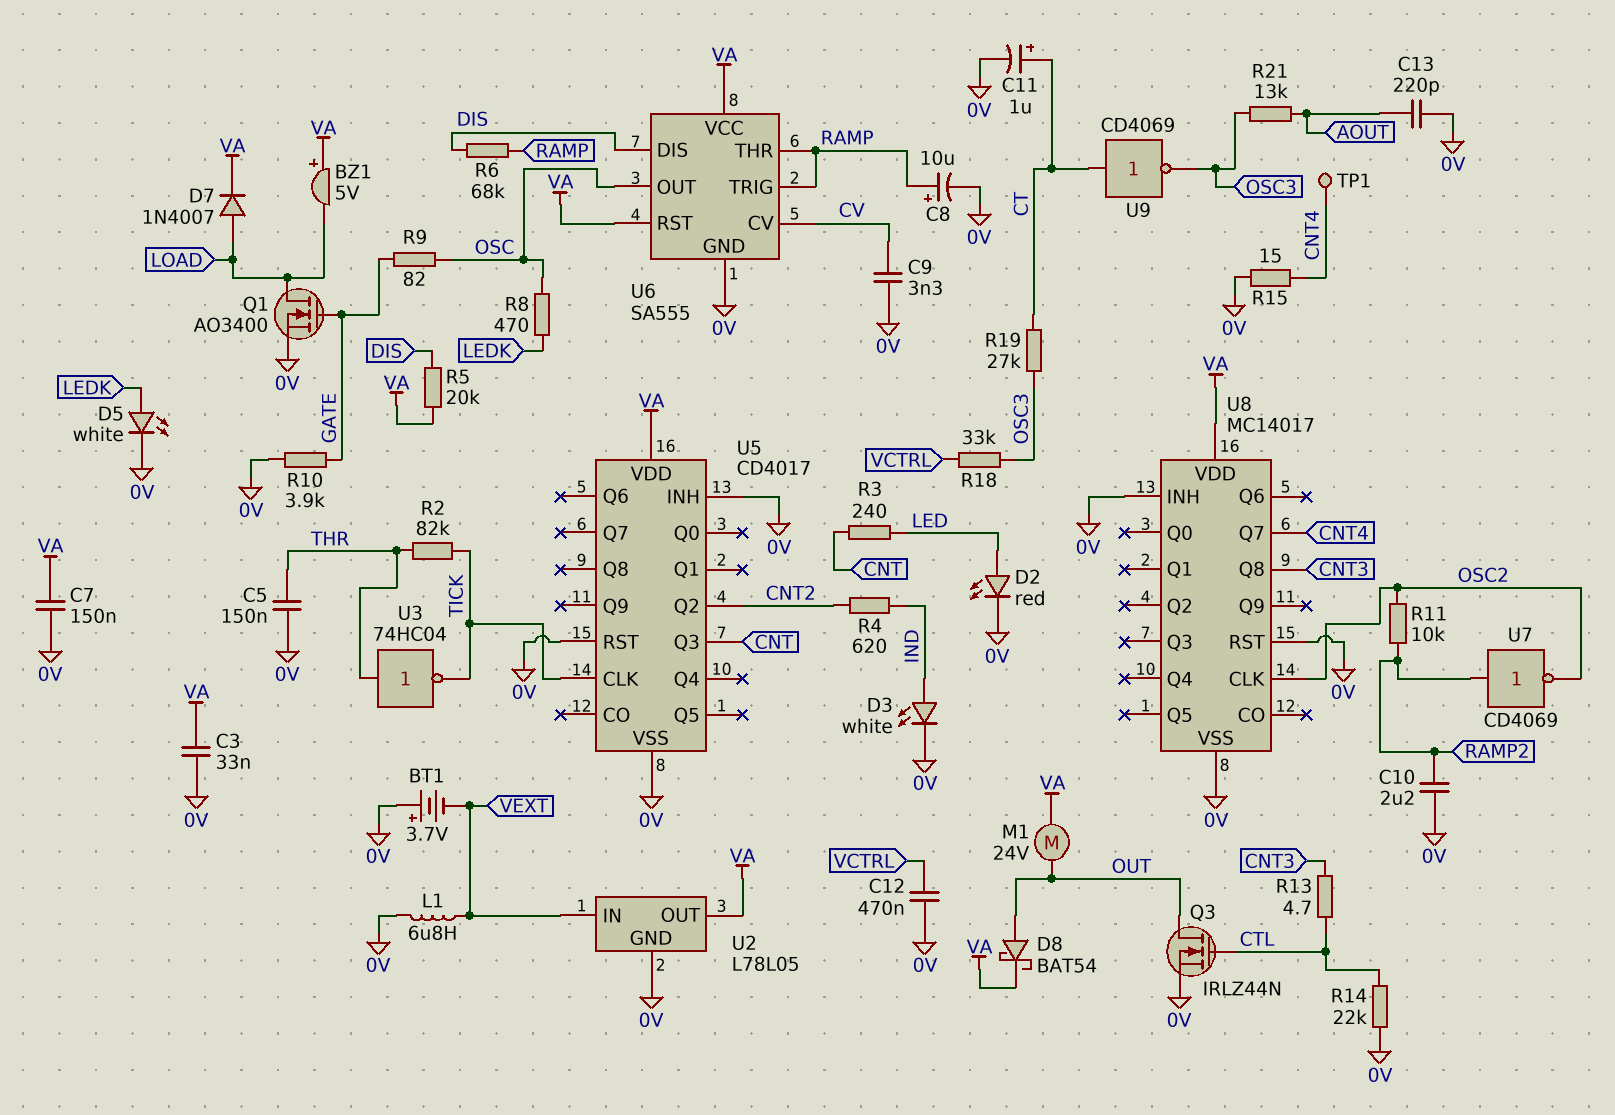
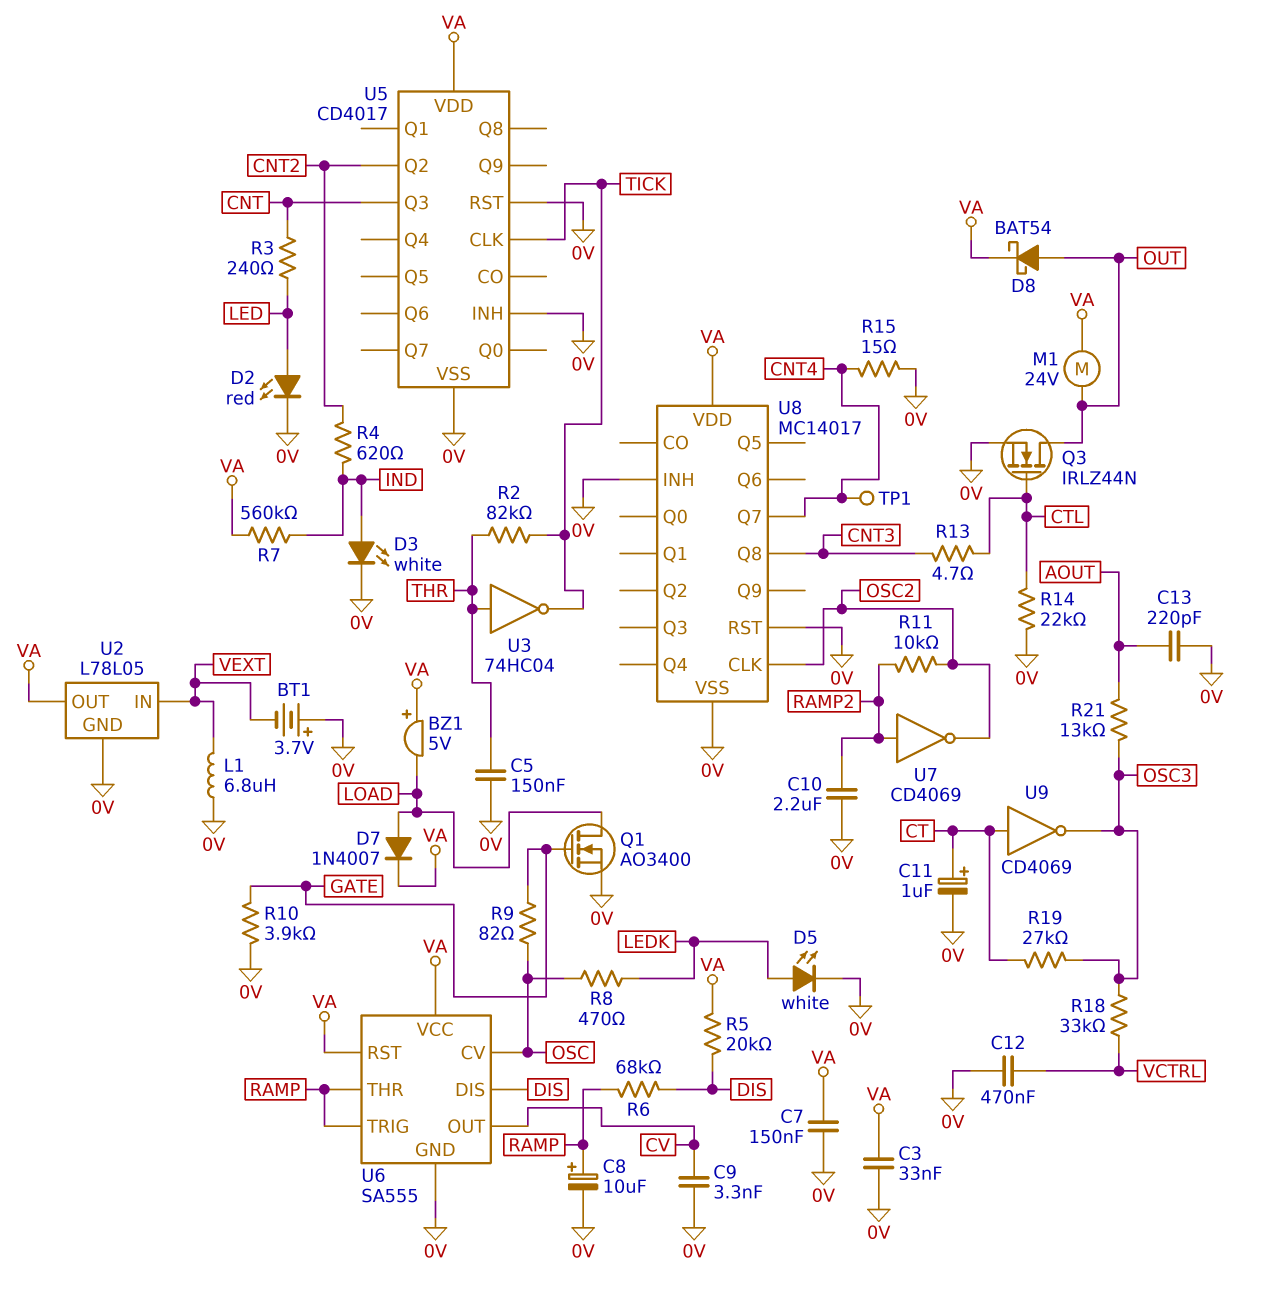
R7: none -> 560k (IND, VA)
U6 pin CV: CV -> OSC
U6 pin OUT: OSC -> CV

